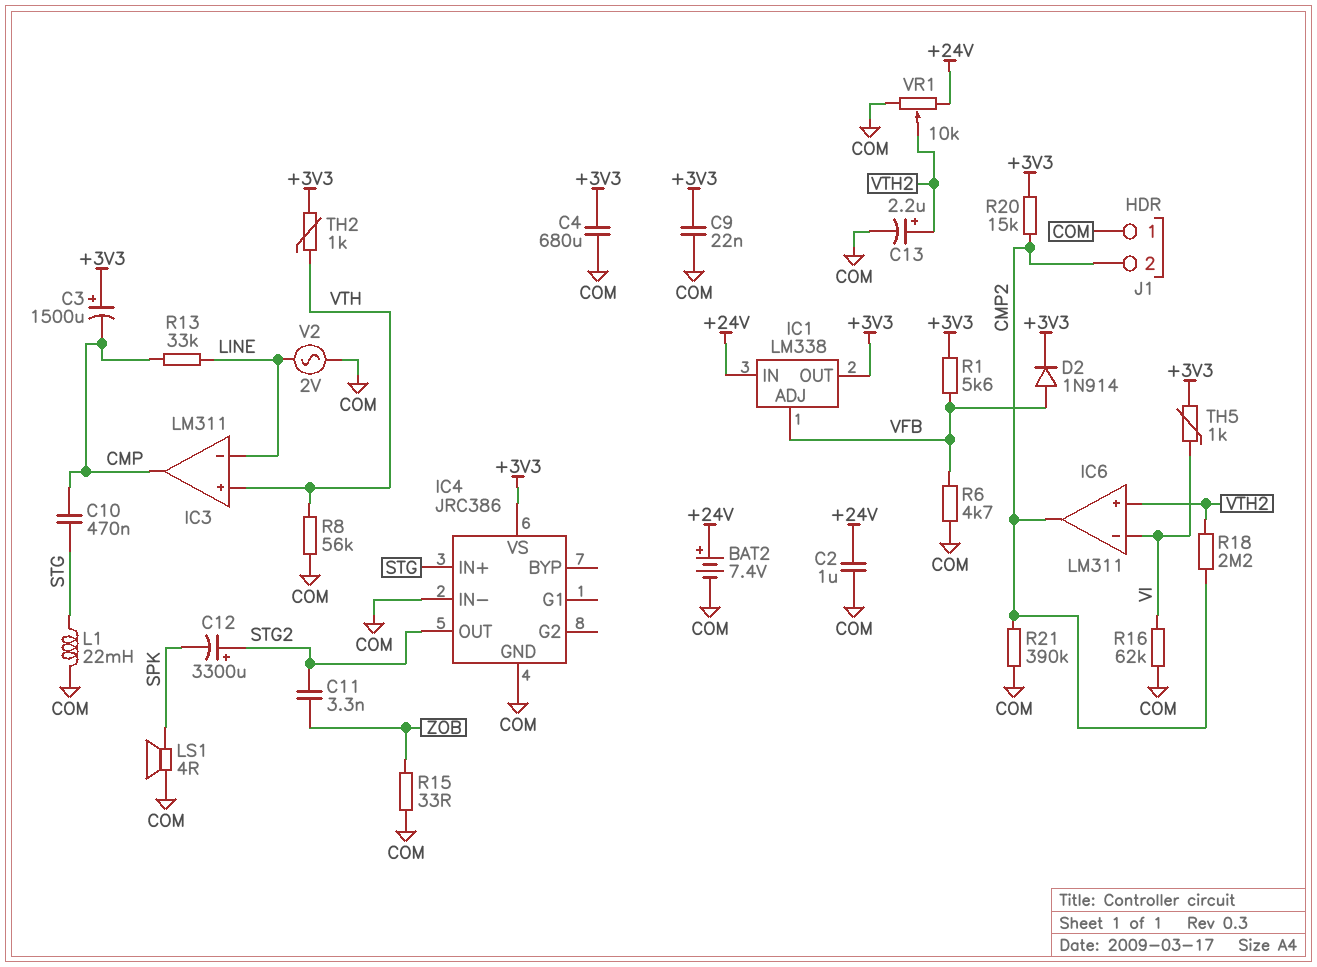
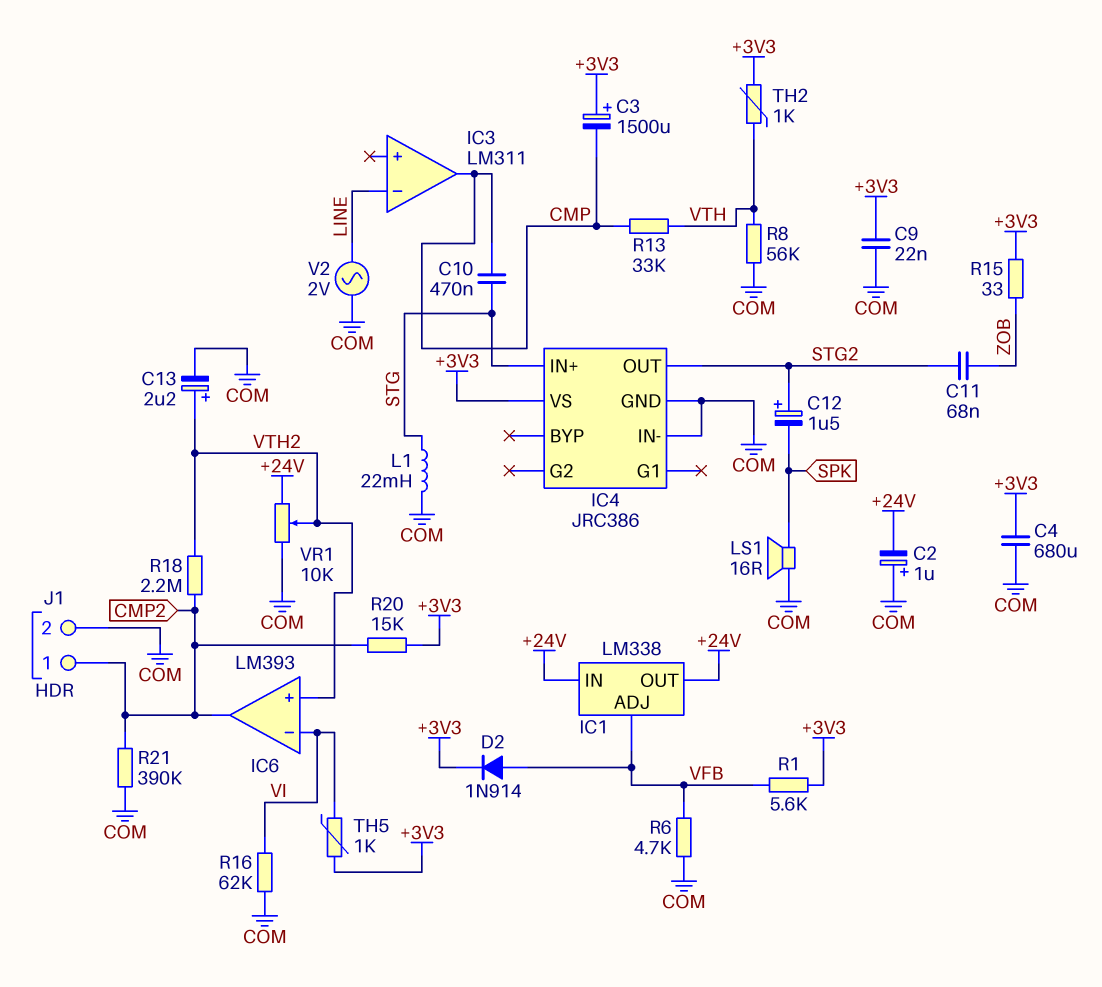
BAT2: 7.4V (plus +24V, minus COM) -> none
C2: 1uF (+24V, COM) -> 1uF (plus COM, minus +24V)
C11: 3.3nF (STG2, ZOB) -> 68nF (STG2, ZOB)
C12: 3300uF (plus STG2, minus SPK) -> 1.5uF (plus STG2, minus SPK)
IC1 pin OUT: +3V3 -> +24V
IC3 pin in+: VTH -> none
IC6: LM311 -> LM393
J1 pin 1: COM -> CMP2
J1 pin 2: CMP2 -> COM
LS1: speaker 4R (COM, SPK) -> speaker 16R (COM, SPK)
R13: 33k (CMP, LINE) -> 33k (CMP, VTH)
R15: 33 (COM, ZOB) -> 33 (+3V3, ZOB)

